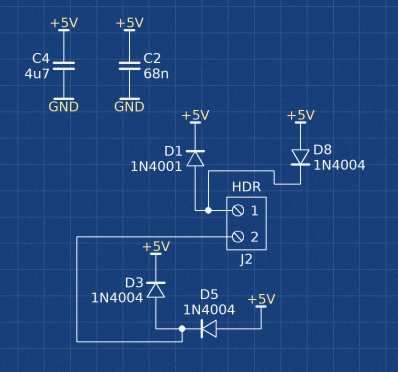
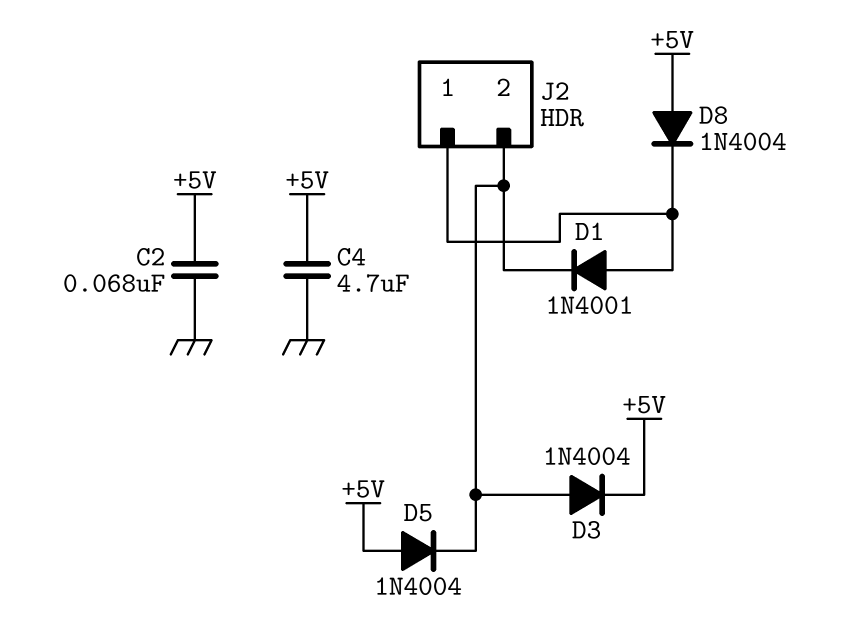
D1: diode 1N4001 (A J2/1, K +5V) -> diode 1N4001 (A J2/1, K J2/2)

